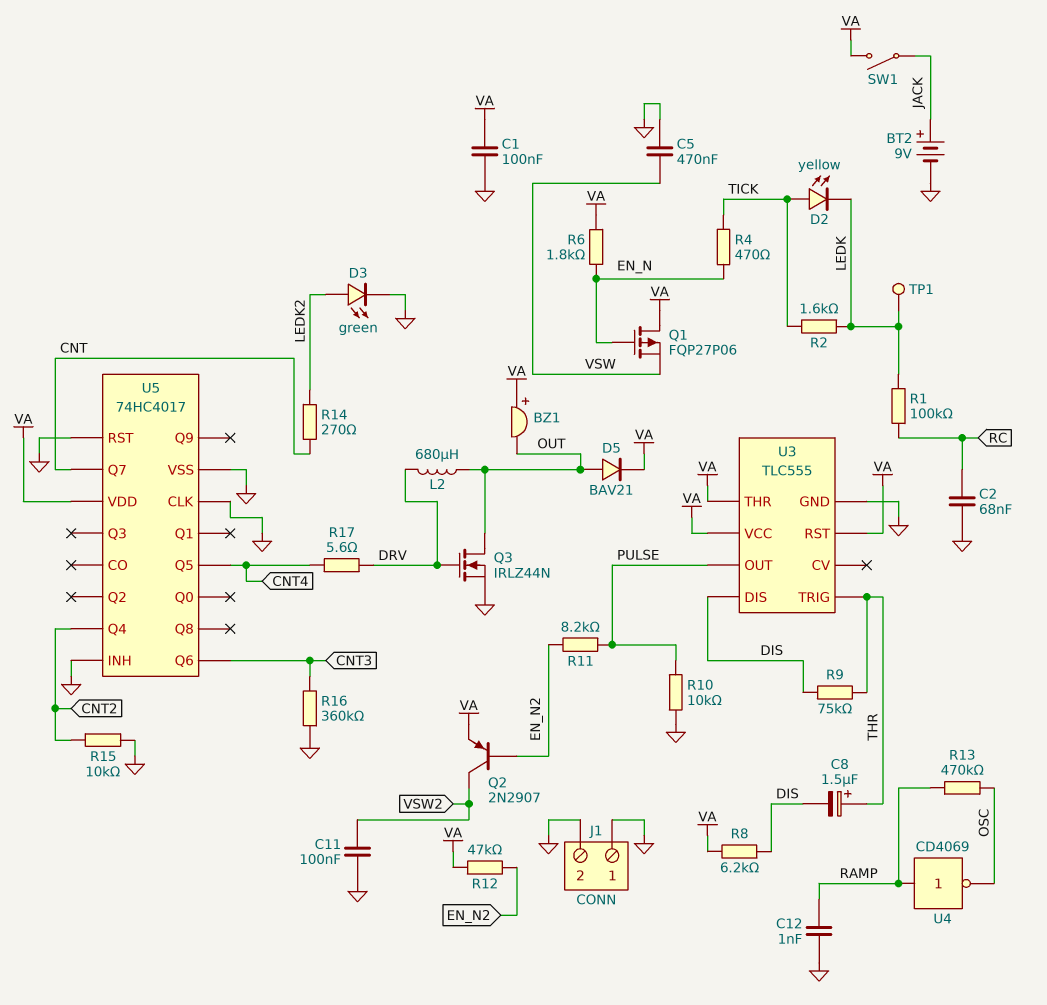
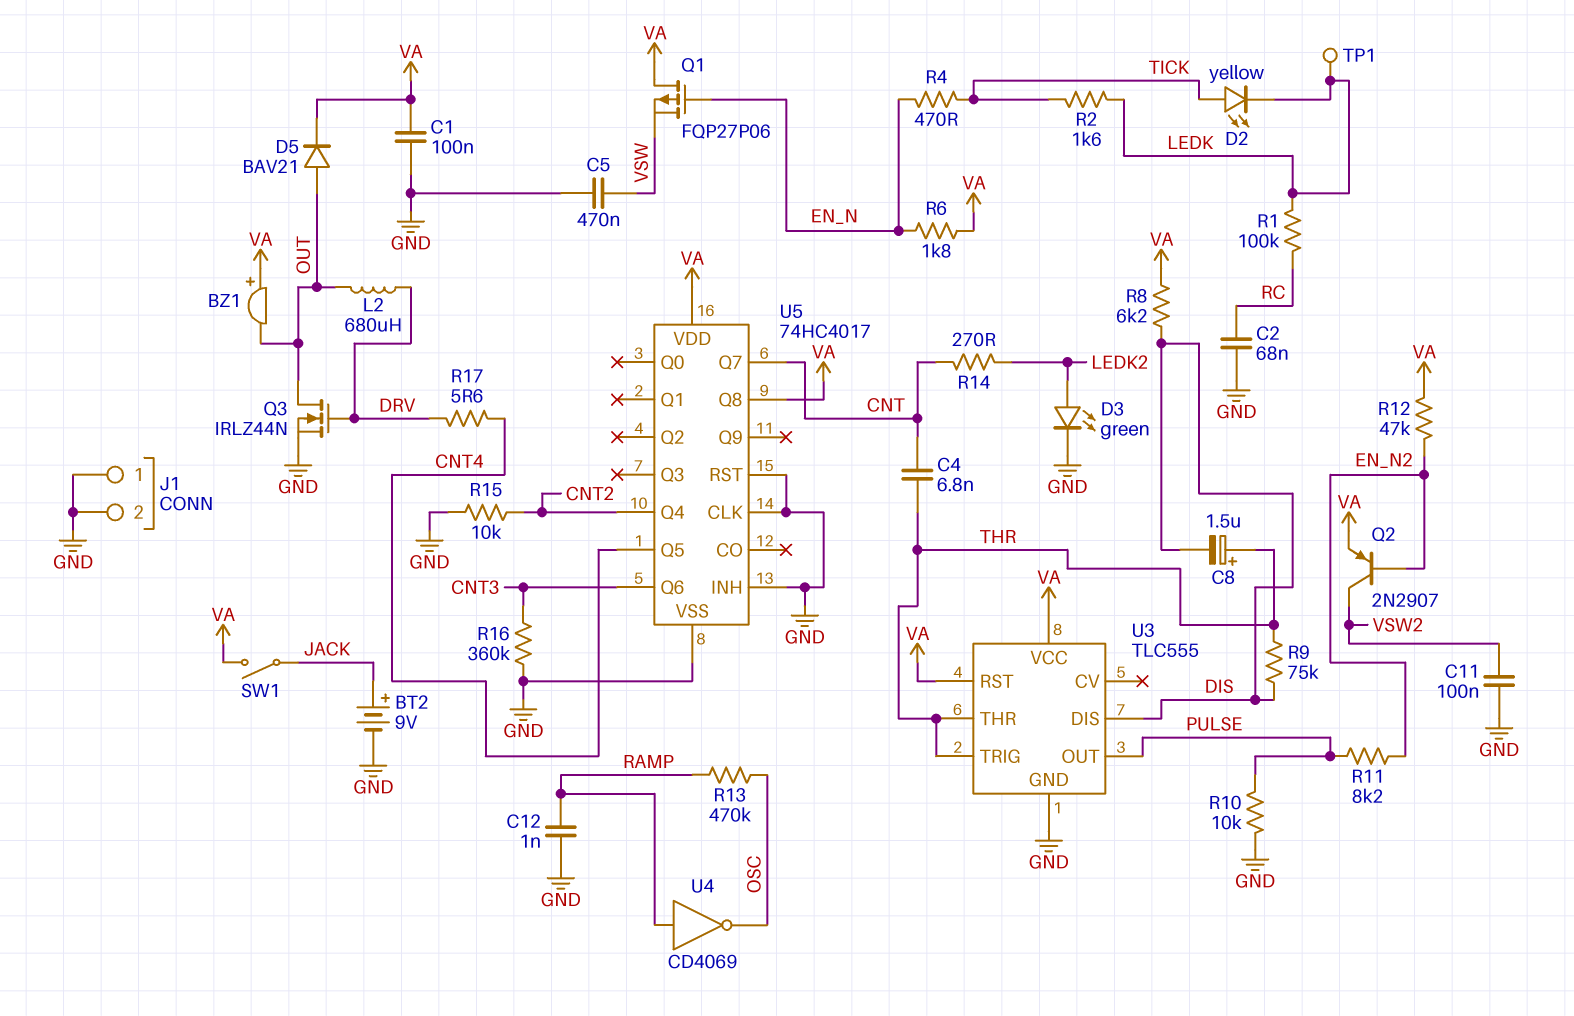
C4: none -> 6.8nF (CNT, THR)
U3 pin THR: VA -> THR
U5 pin Q8: none -> VA

